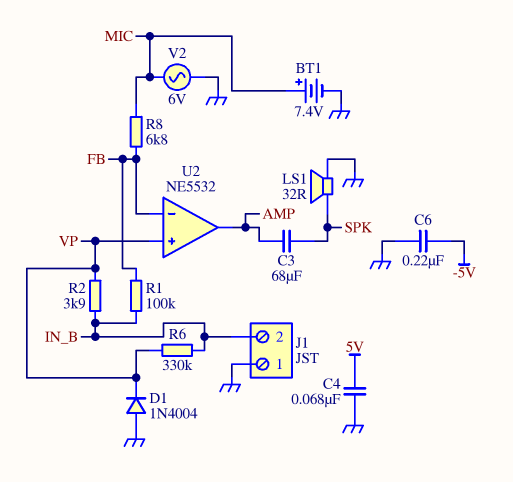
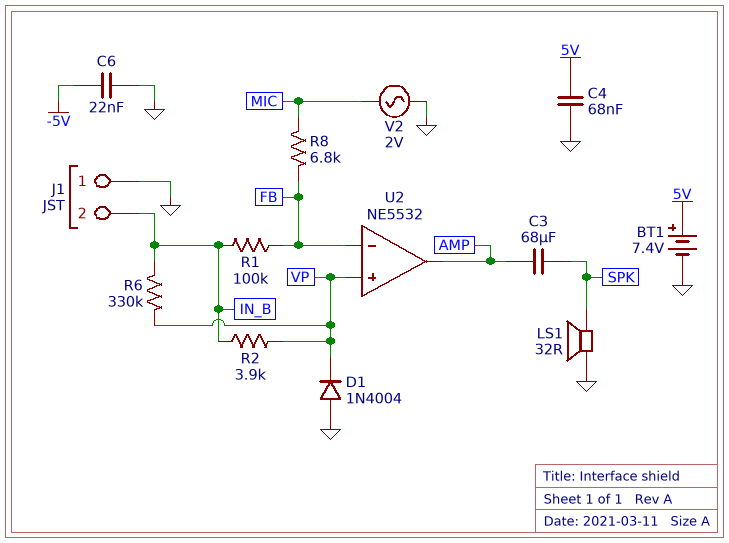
BT1: 7.4V (plus MIC, minus GND) -> 7.4V (plus 5V, minus GND)
C6: 220nF (-5V, GND) -> 22nF (-5V, GND)
V2: AC 6V (GND, MIC) -> AC 2V (GND, MIC)

